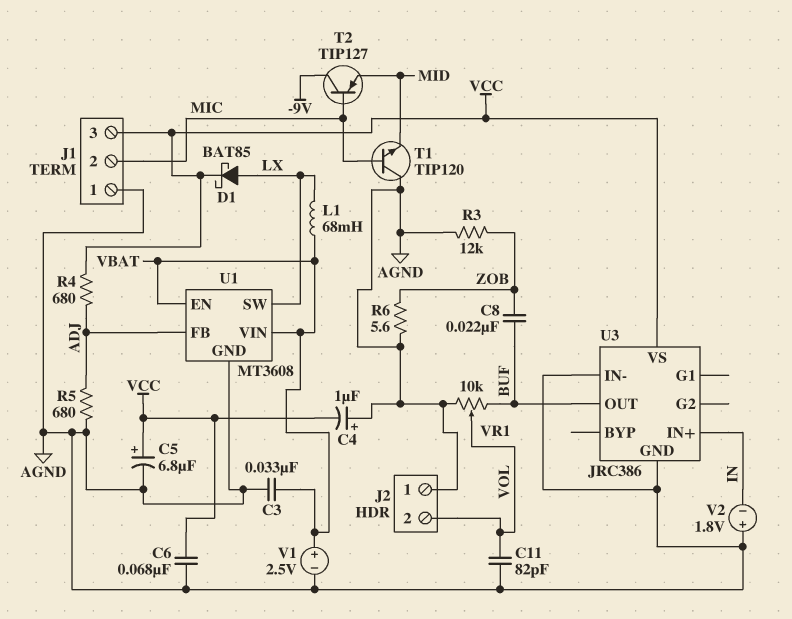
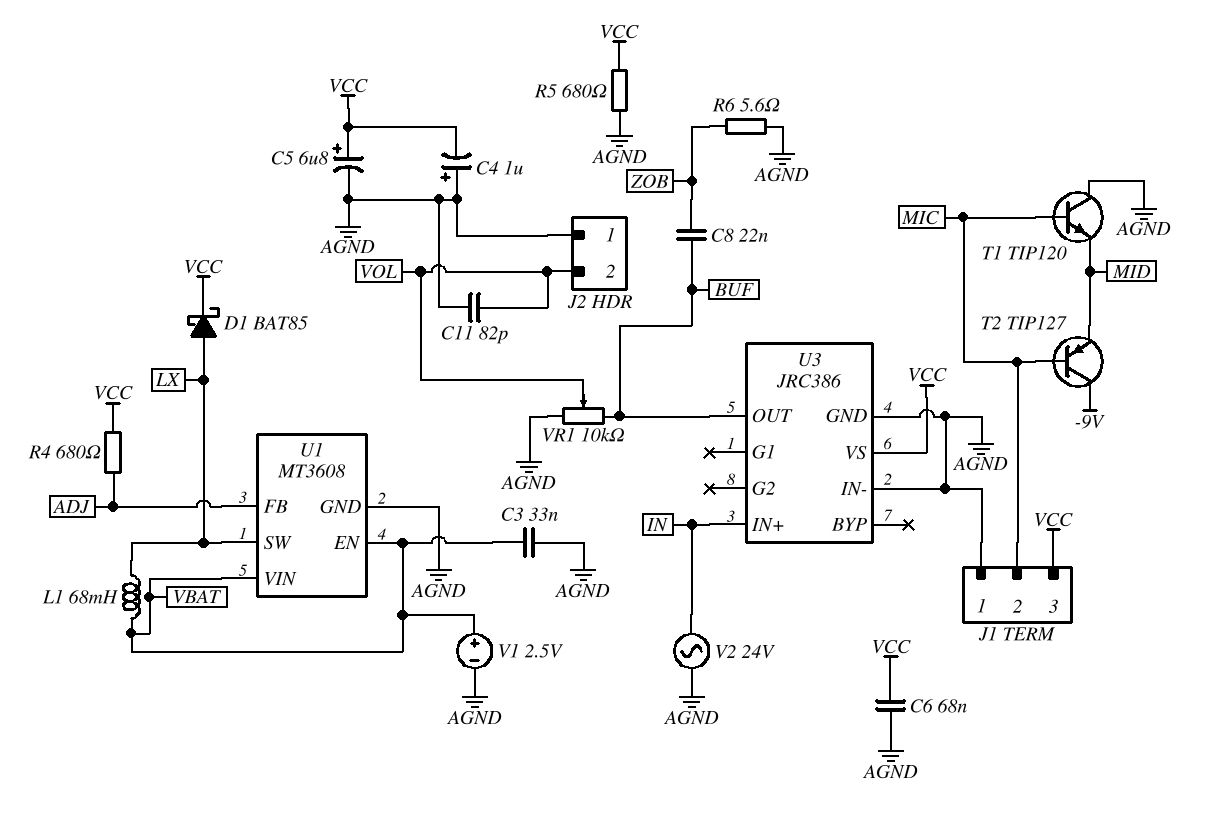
R3: 12k (AGND, ZOB) -> none
R5: 680 (ADJ, AGND) -> 680 (AGND, VCC)
V2: 1.8V (plus AGND, minus IN) -> AC 24V (AGND, IN)

